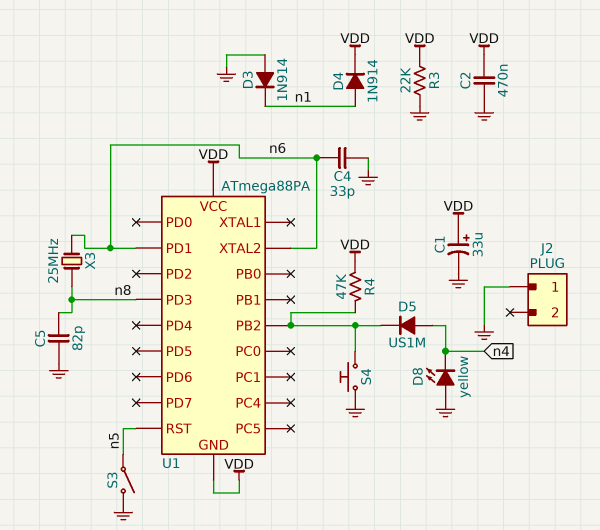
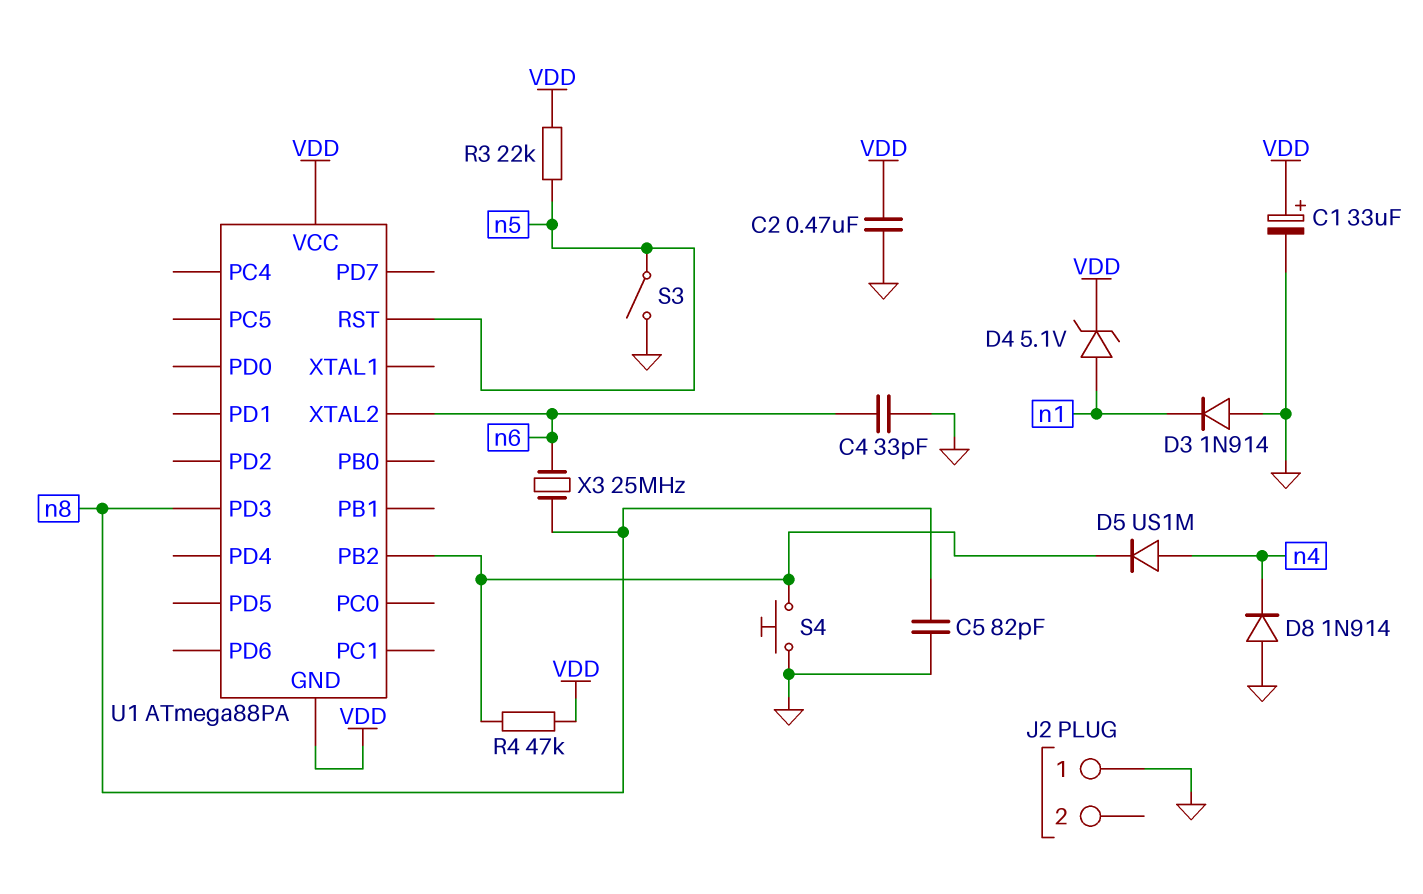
D4: diode 1N914 (A n1, K VDD) -> zener 5.1V (A n1, K VDD)
D8: LED yellow (A GND, K n4) -> diode 1N914 (A GND, K n4)
R3: 22k (GND, VDD) -> 22k (VDD, n5)
U1 pin PD1: n6 -> none

